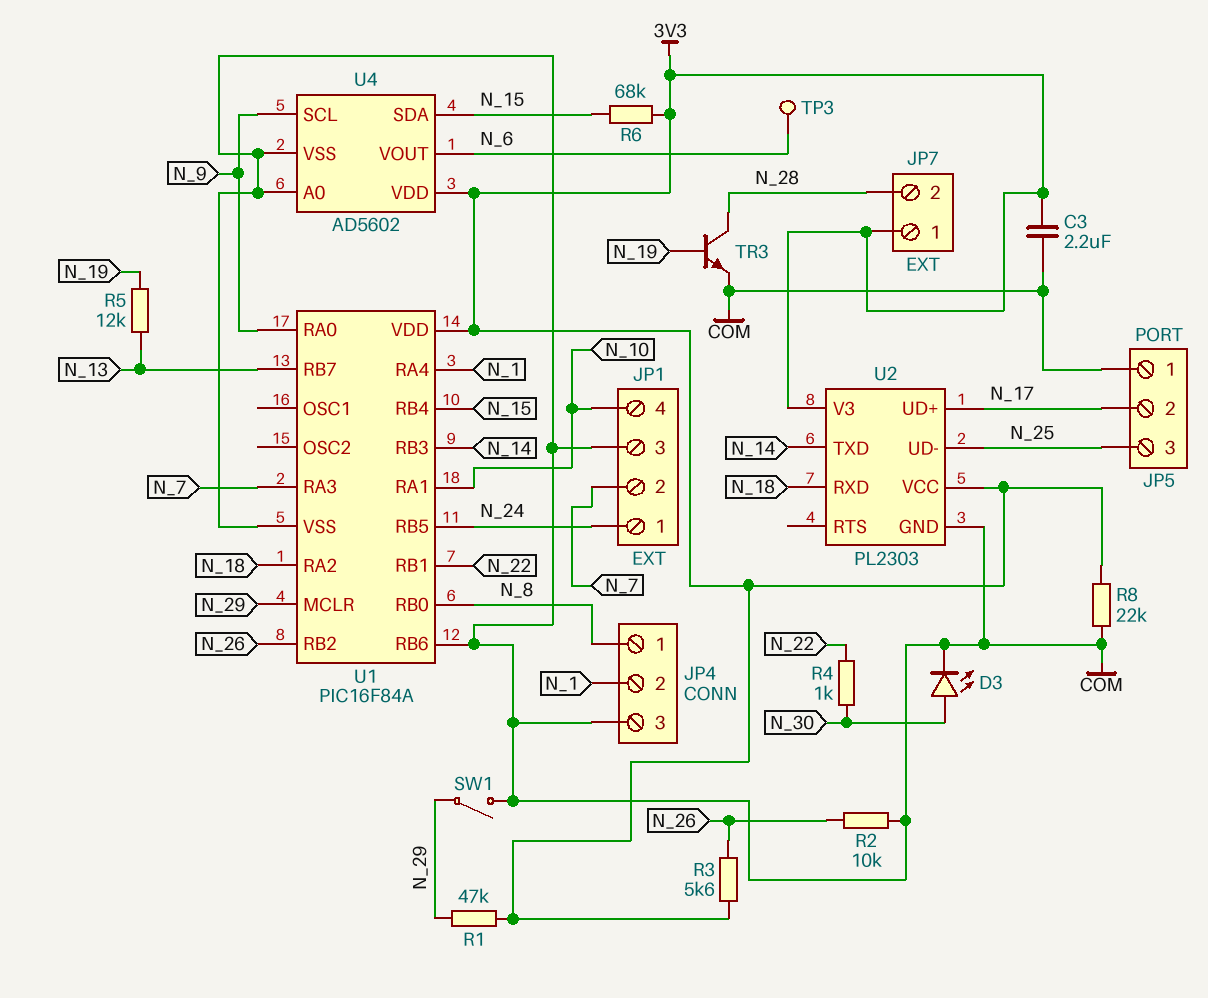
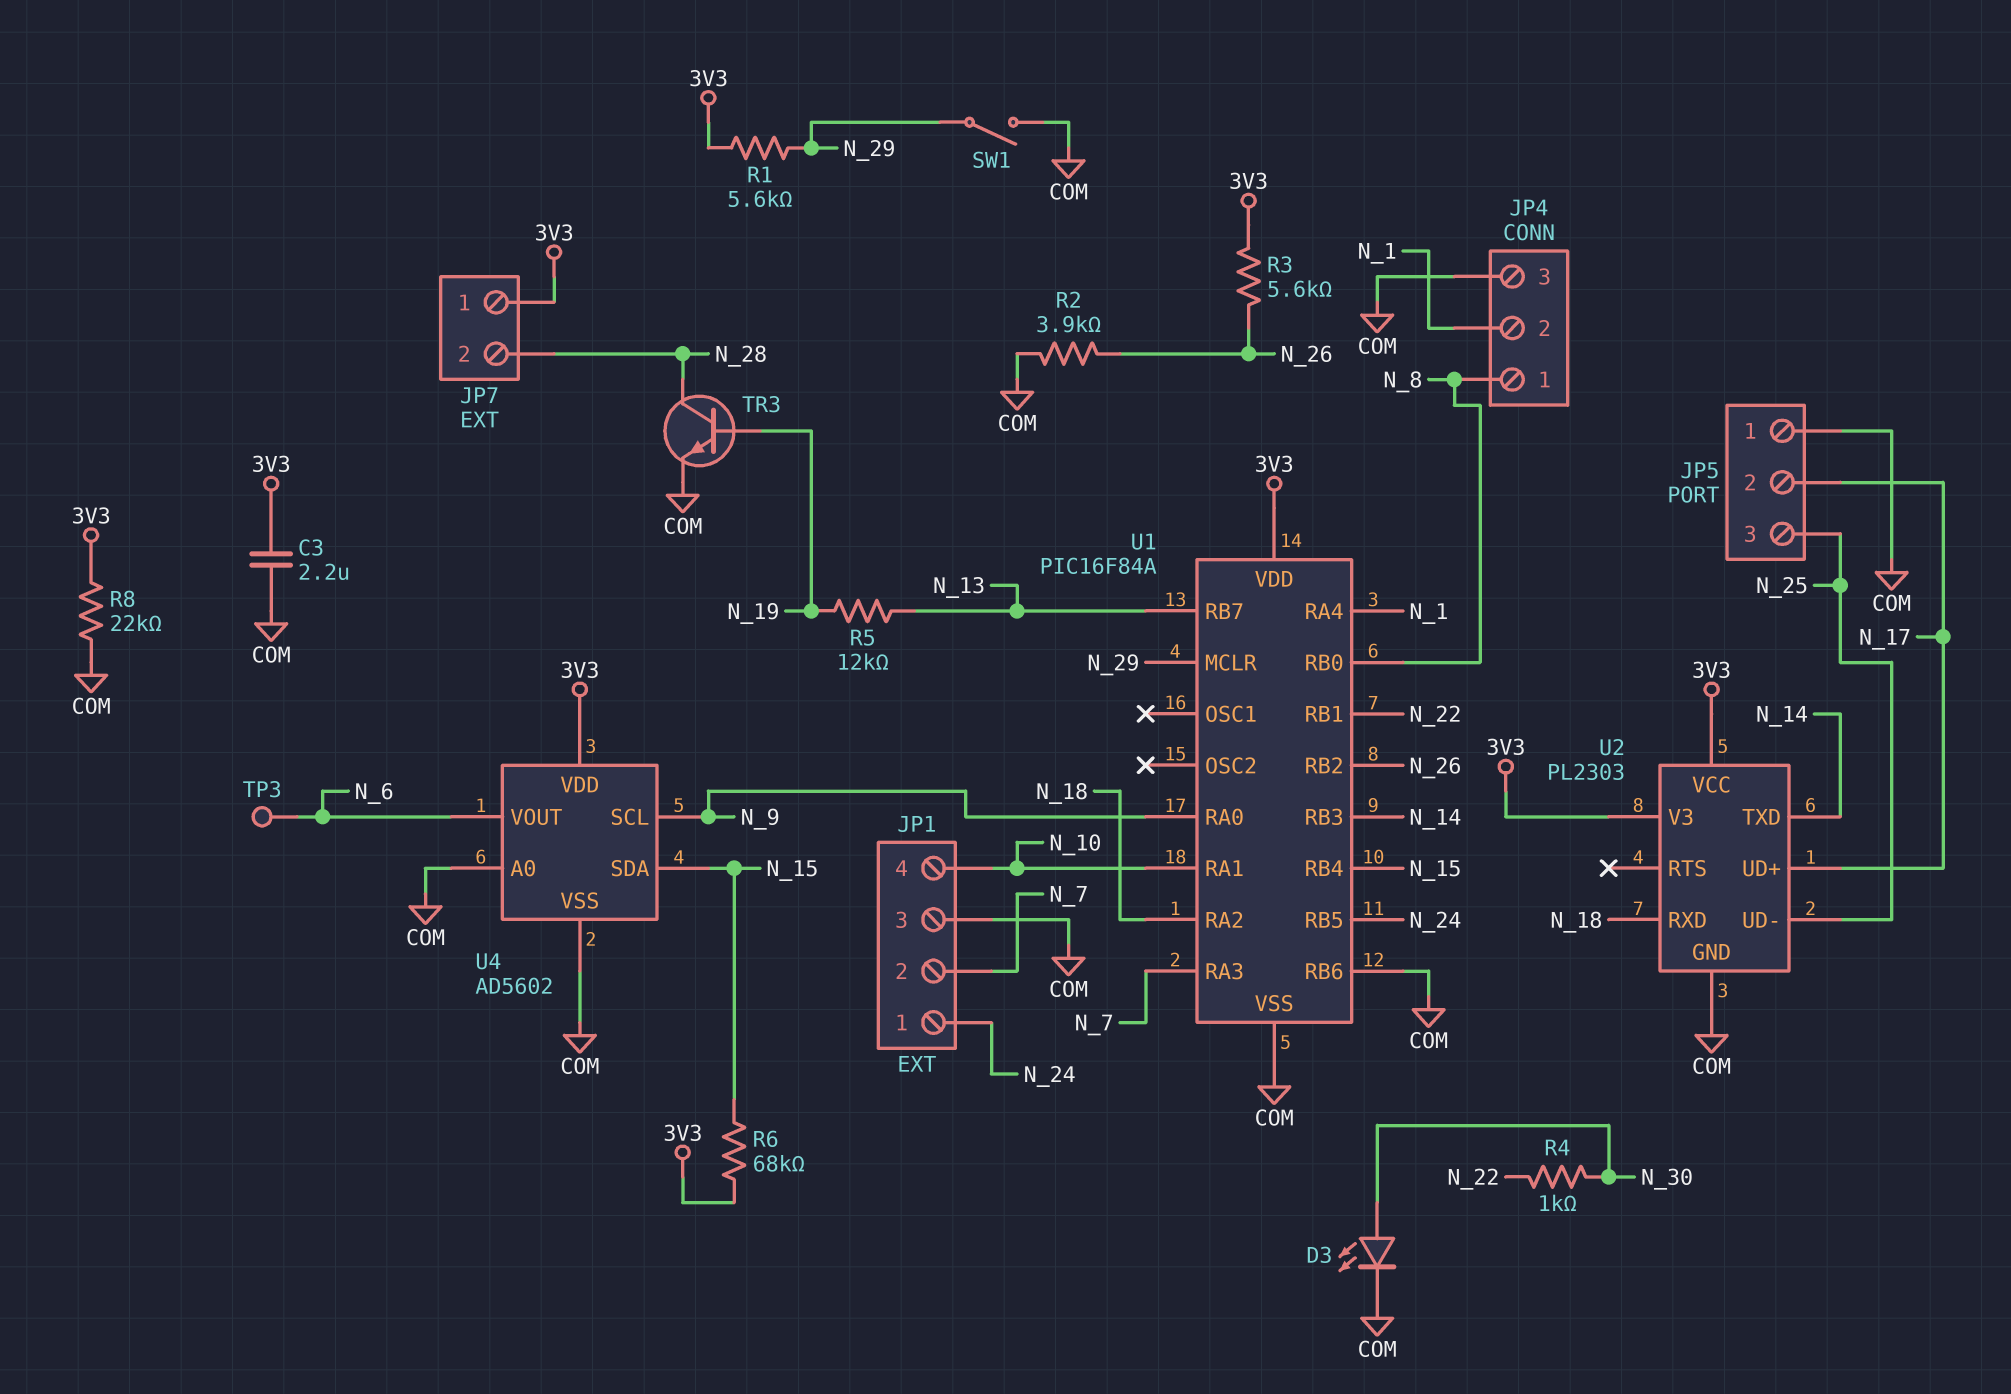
R1: 47k (3V3, N_29) -> 5.6k (3V3, N_29)
R2: 10k (COM, N_26) -> 3.9k (COM, N_26)

